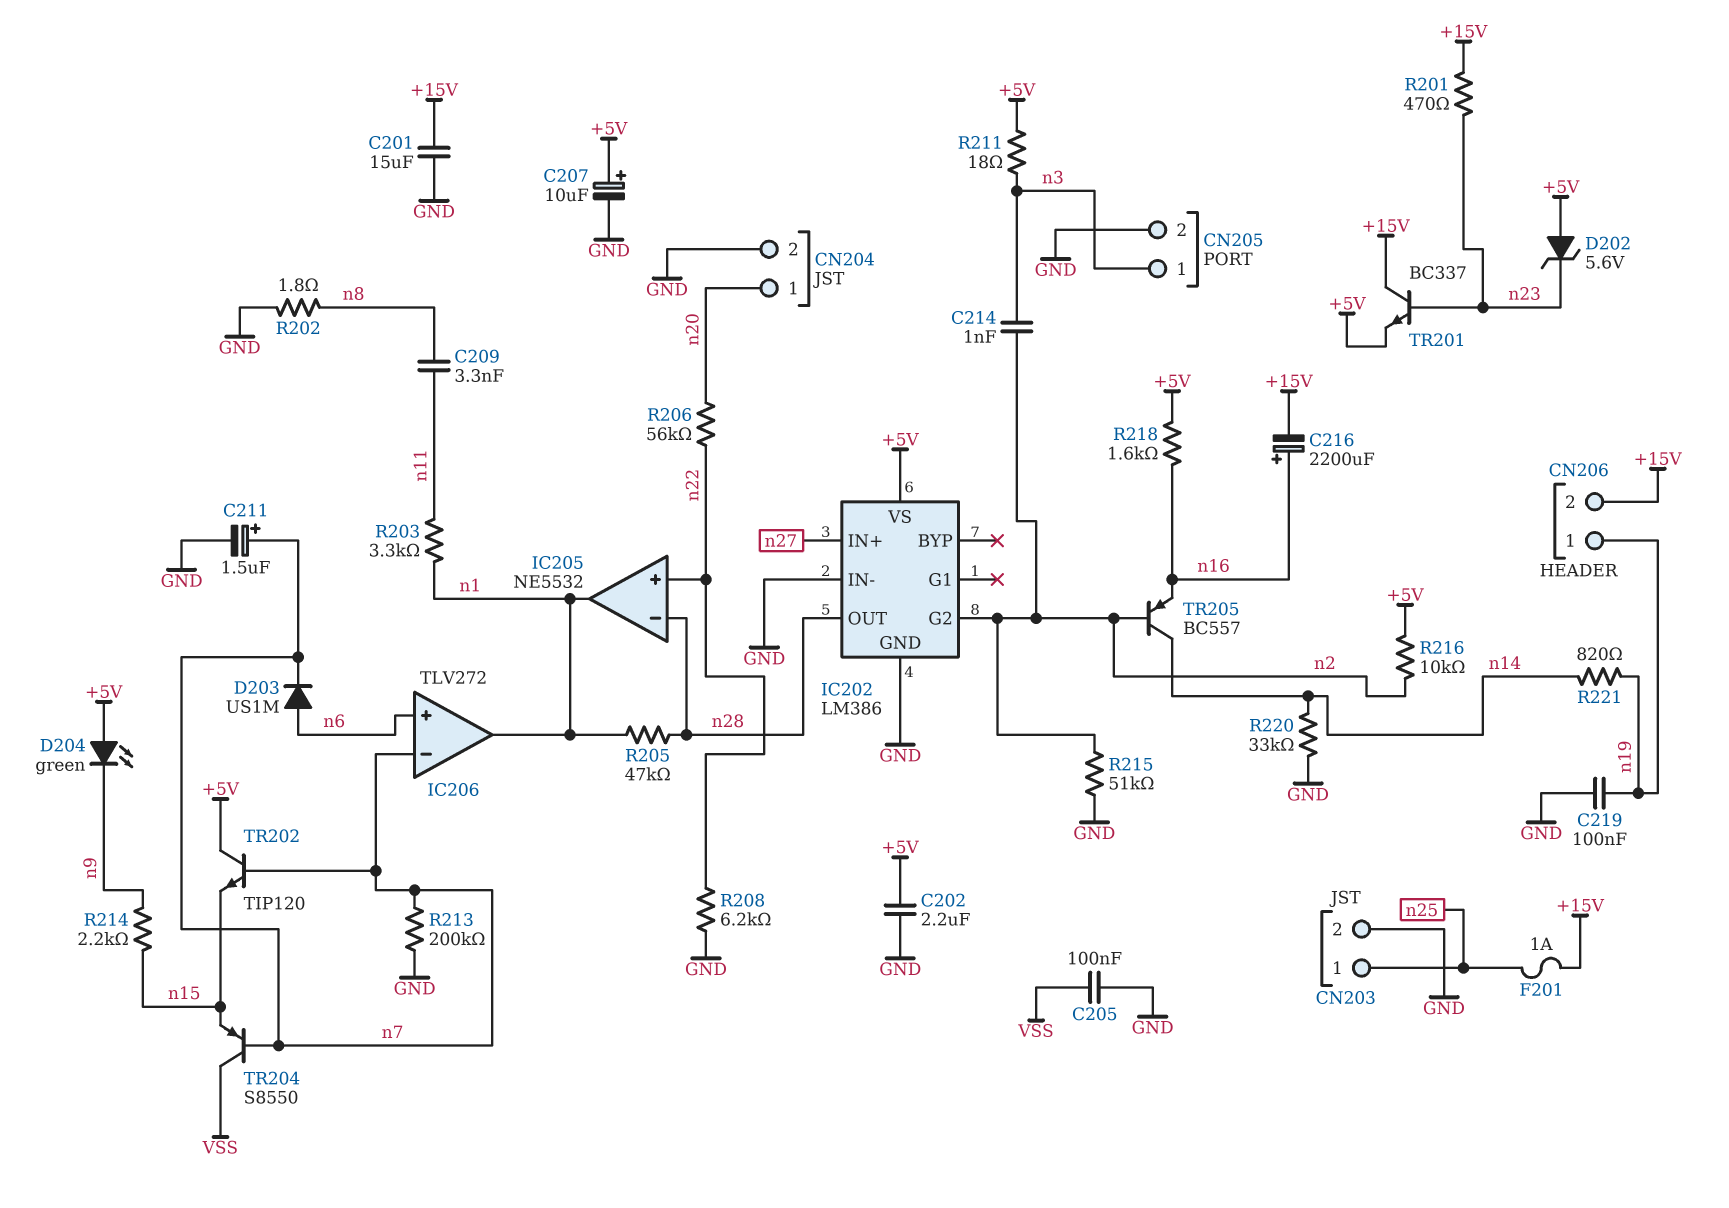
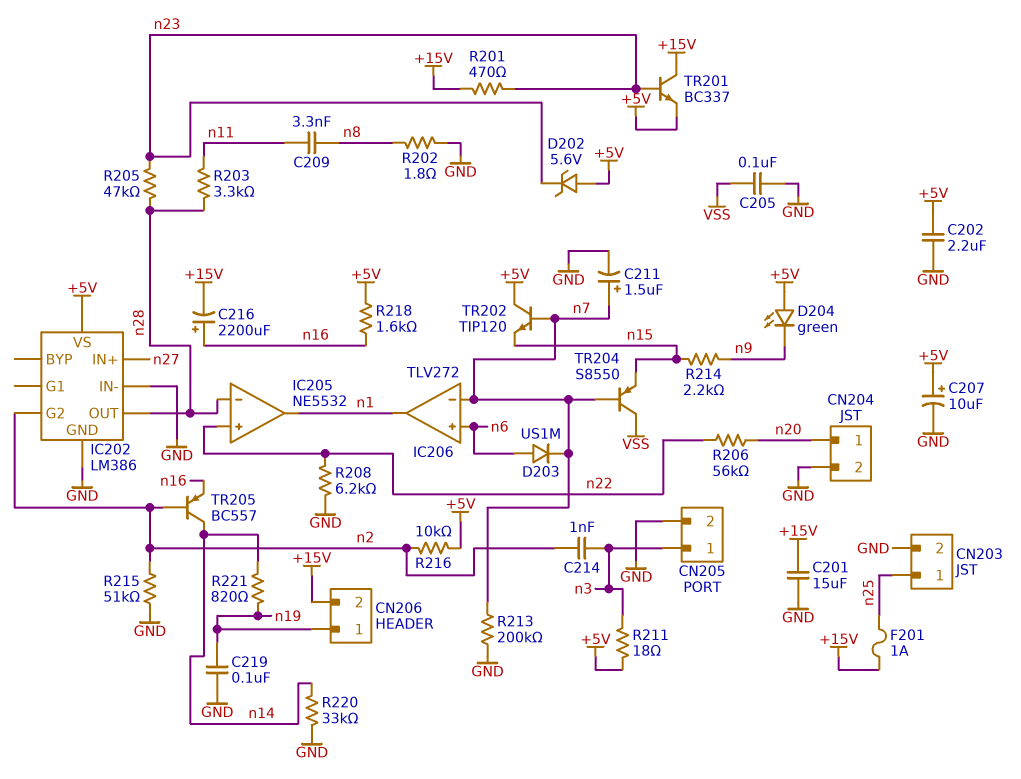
R203: 3.3k (n1, n11) -> 3.3k (n11, n28)
R205: 47k (n1, n28) -> 47k (n23, n28)

